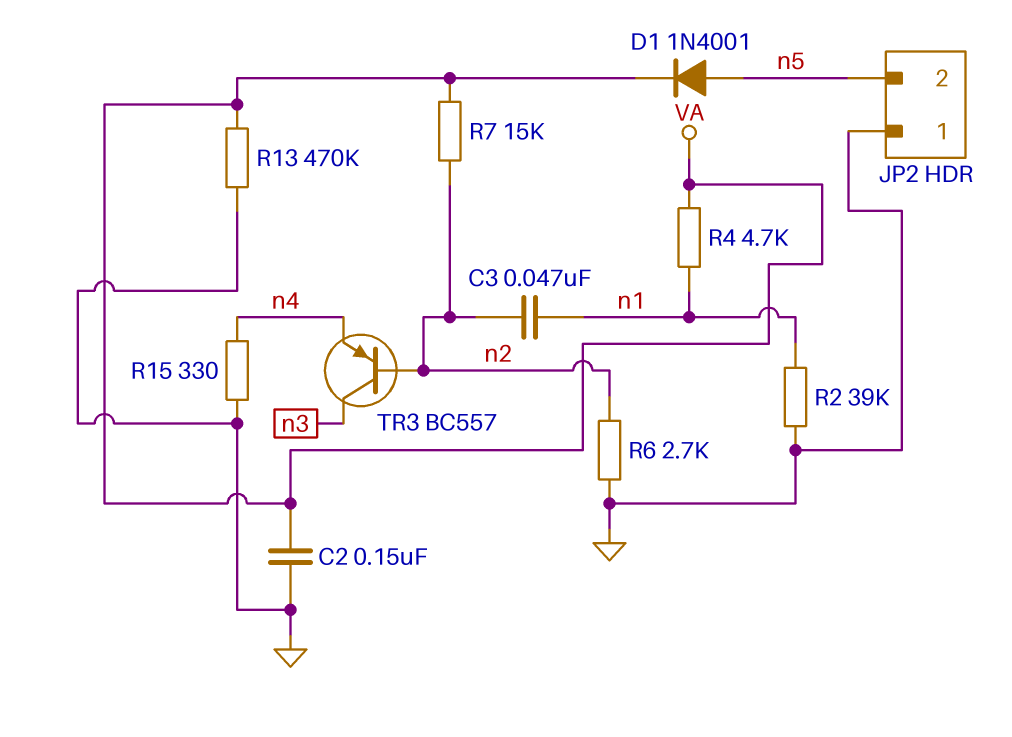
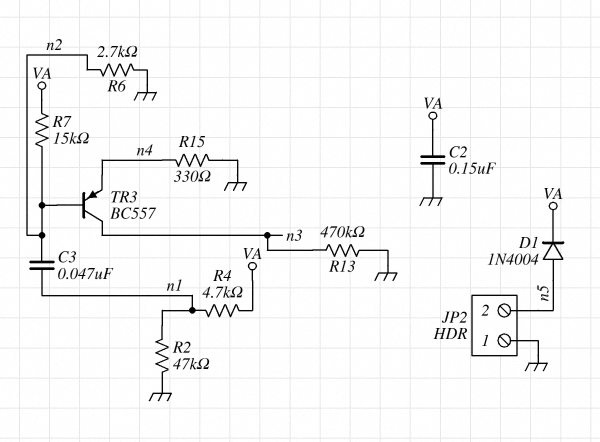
D1: diode 1N4001 (A n5, K VA) -> diode 1N4004 (A n5, K VA)
R2: 39k (GND, n1) -> 47k (GND, n1)
R13: 470k (GND, VA) -> 470k (GND, n3)

